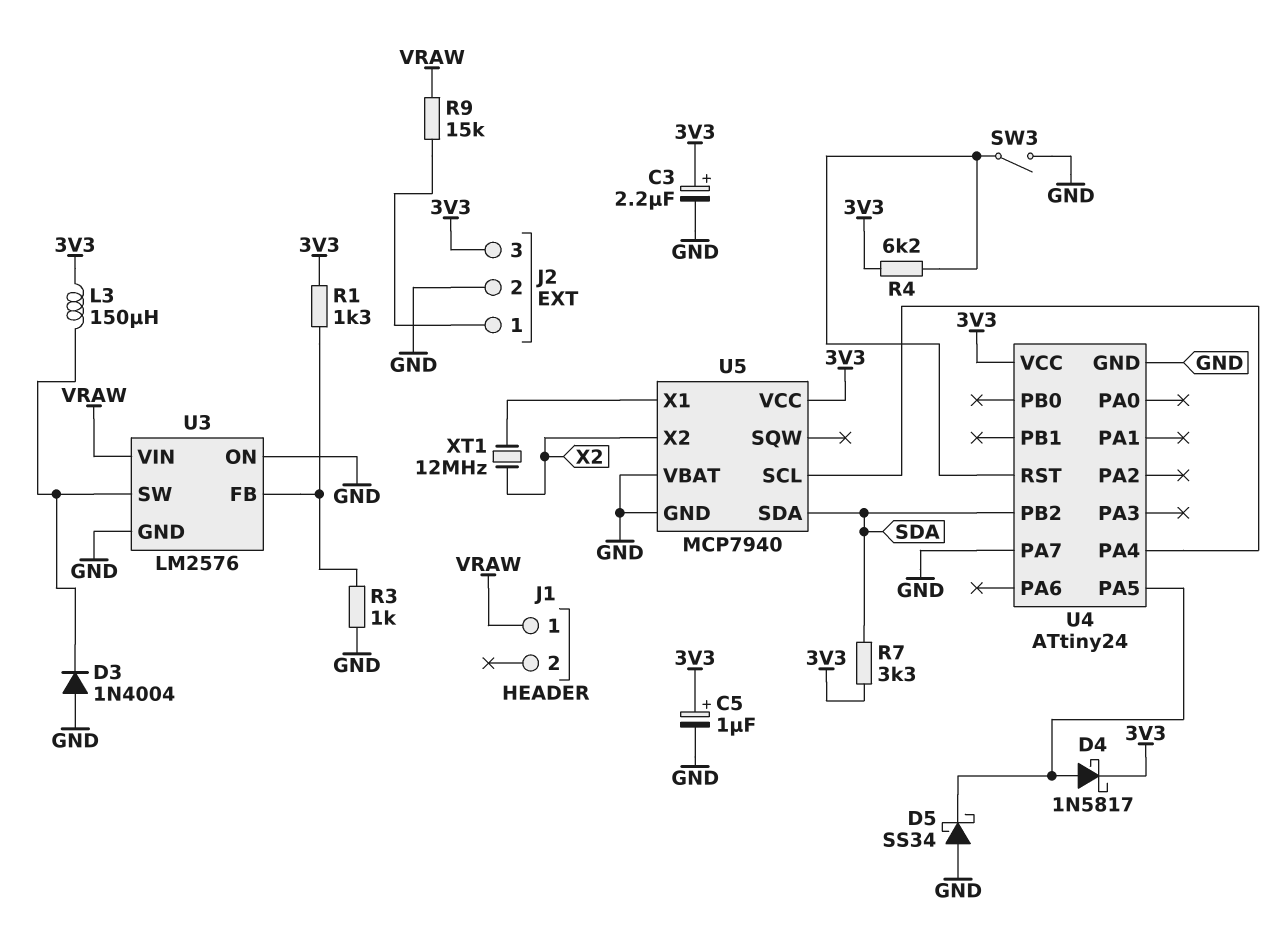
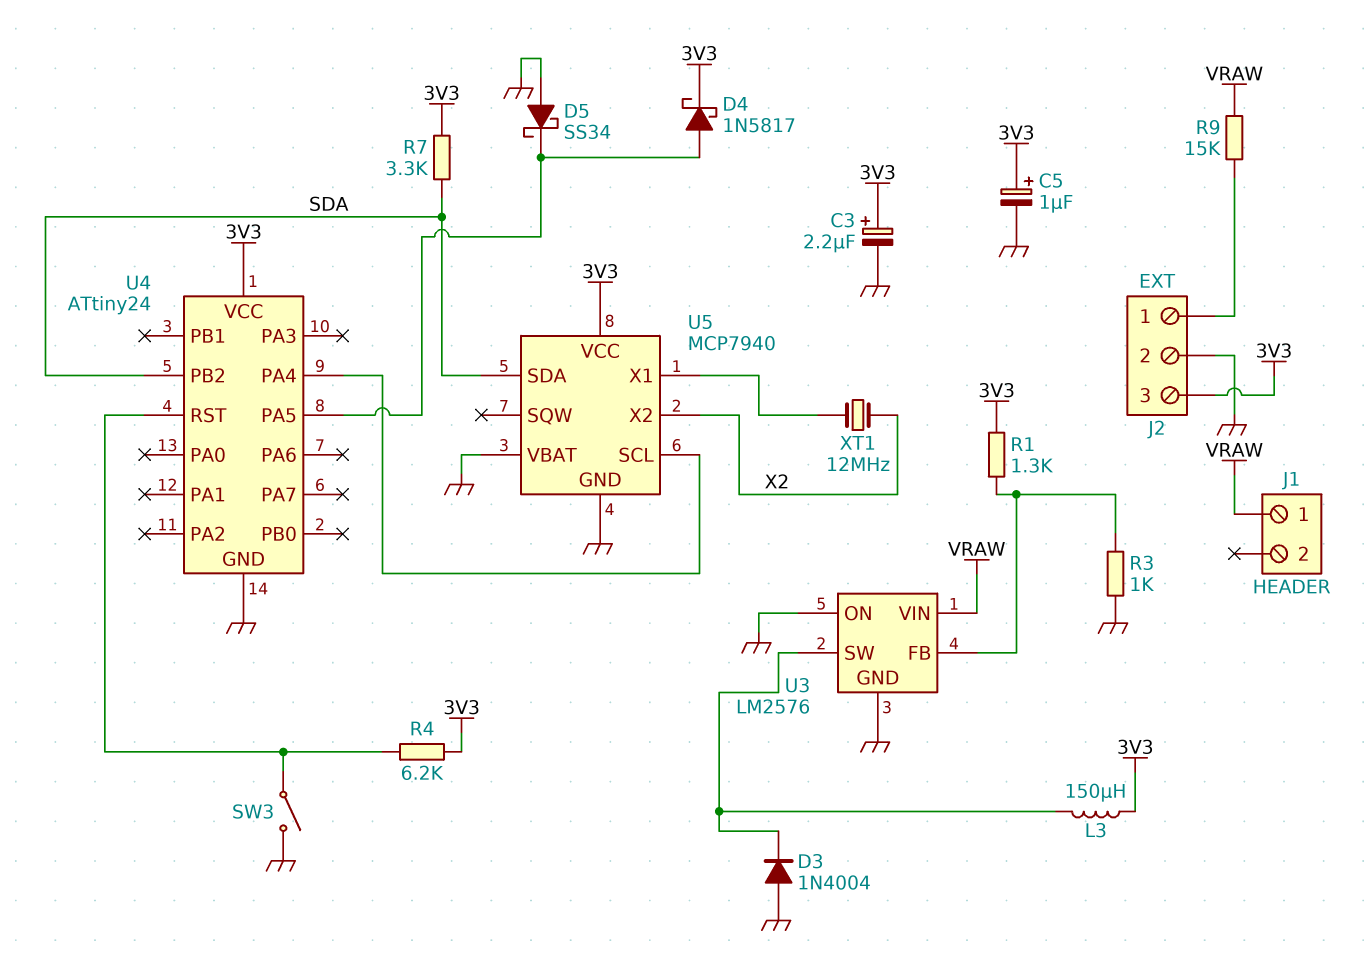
U4 pin PA7: GND -> none

